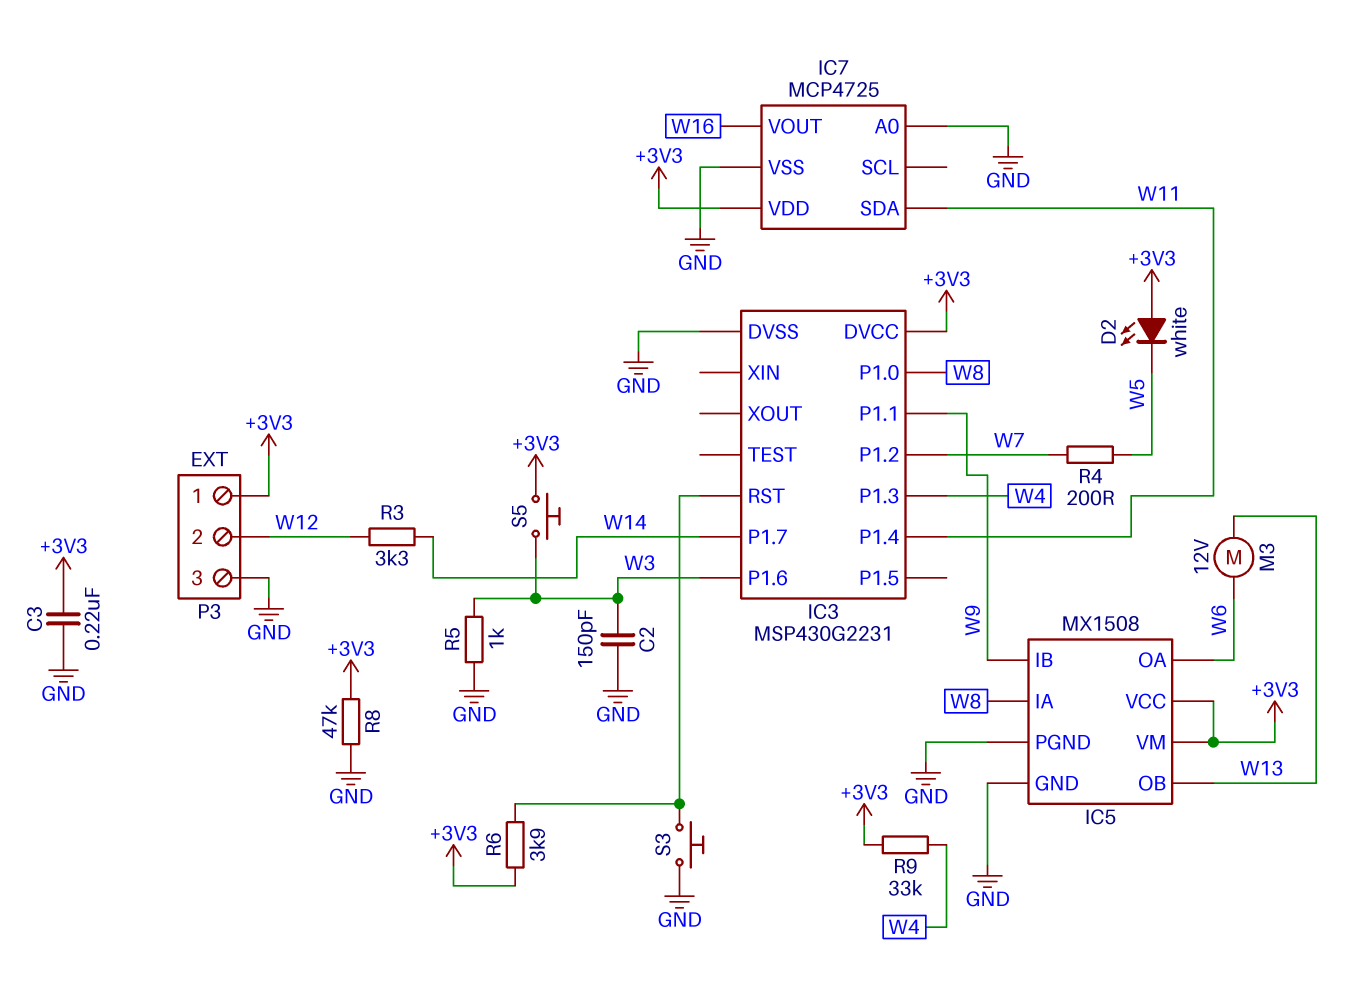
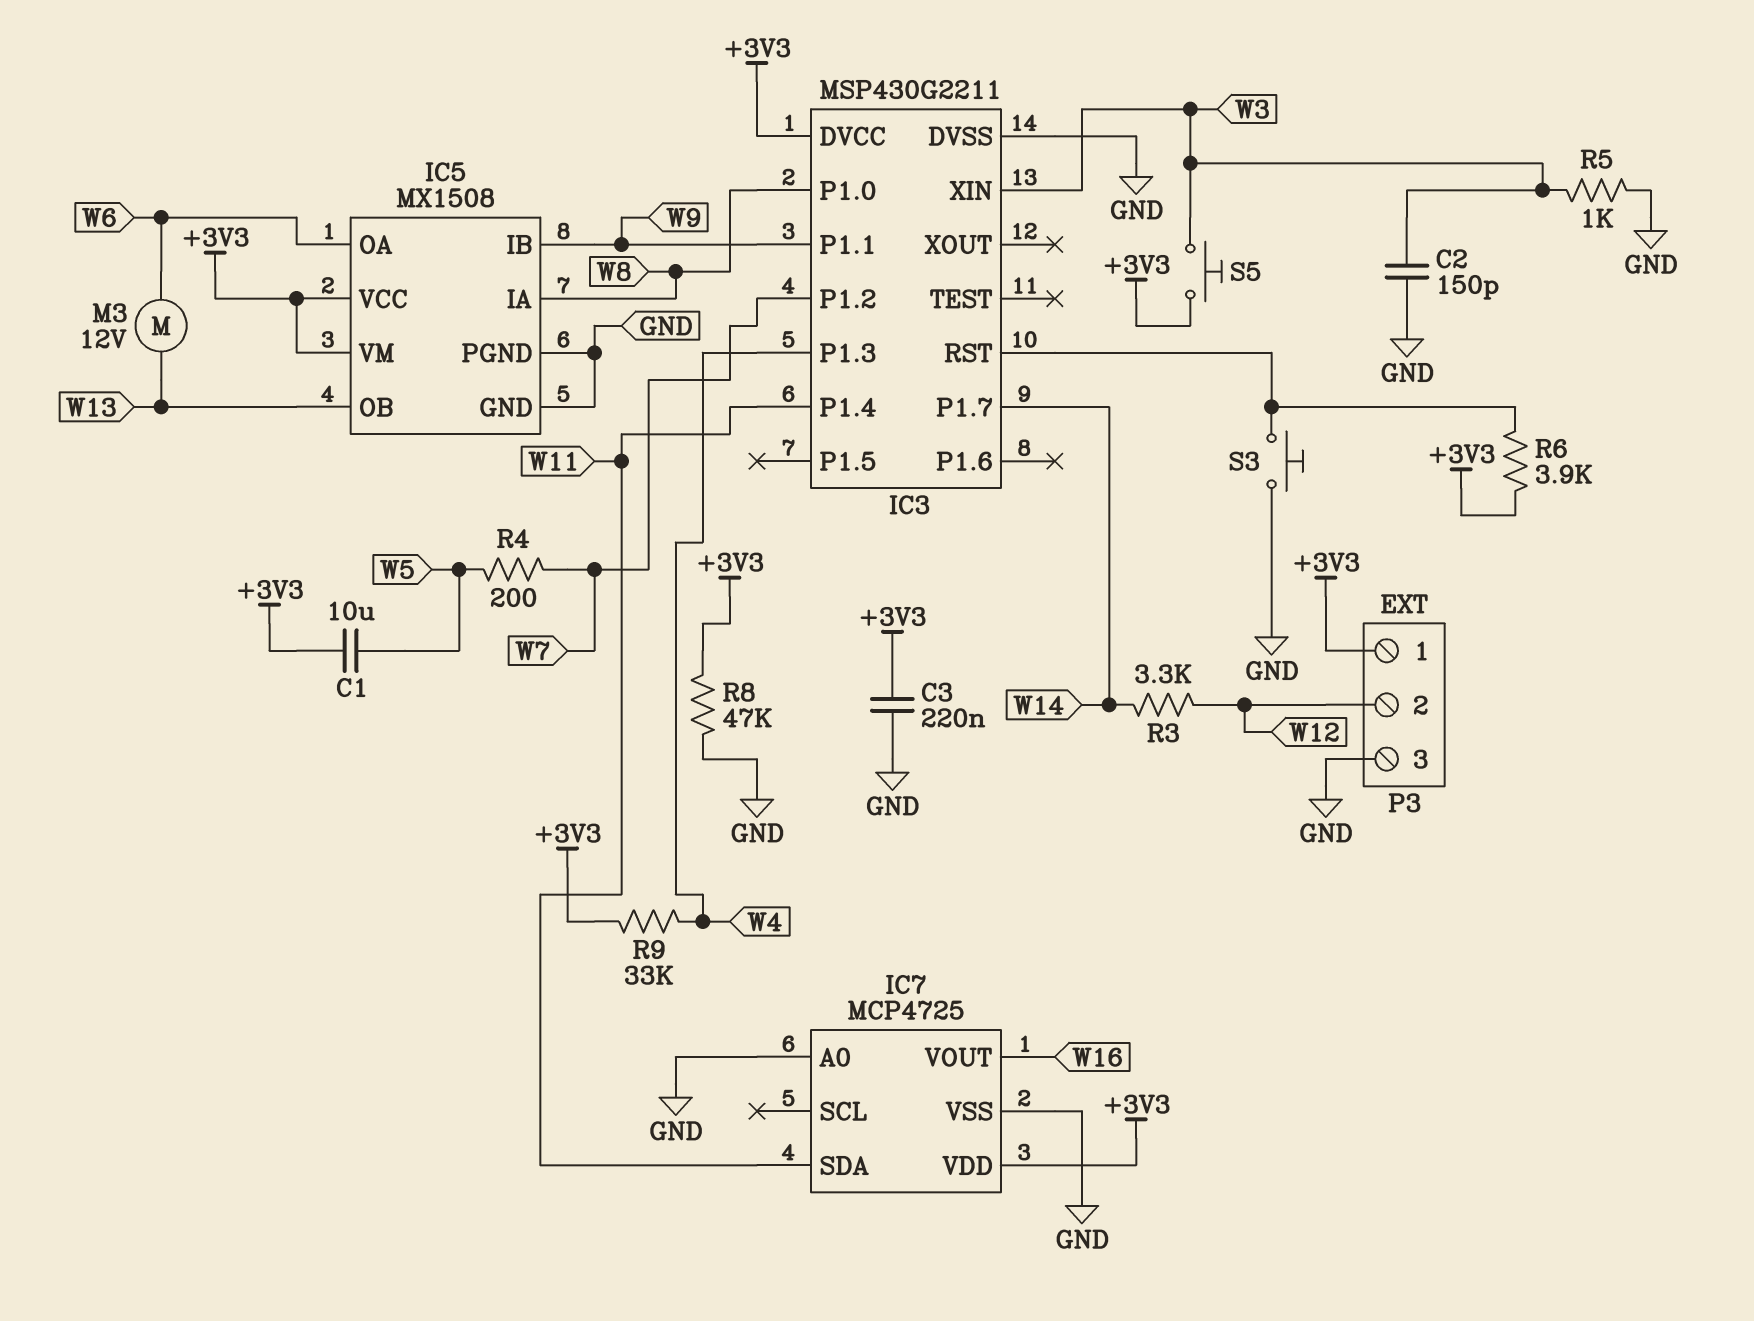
C1: none -> 10uF (+3V3, W5)
D2: LED white (A +3V3, K W5) -> none
IC3: MSP430G2231 -> MSP430G2211
IC3 pin P1.6: W3 -> none
IC3 pin XIN: none -> W3

